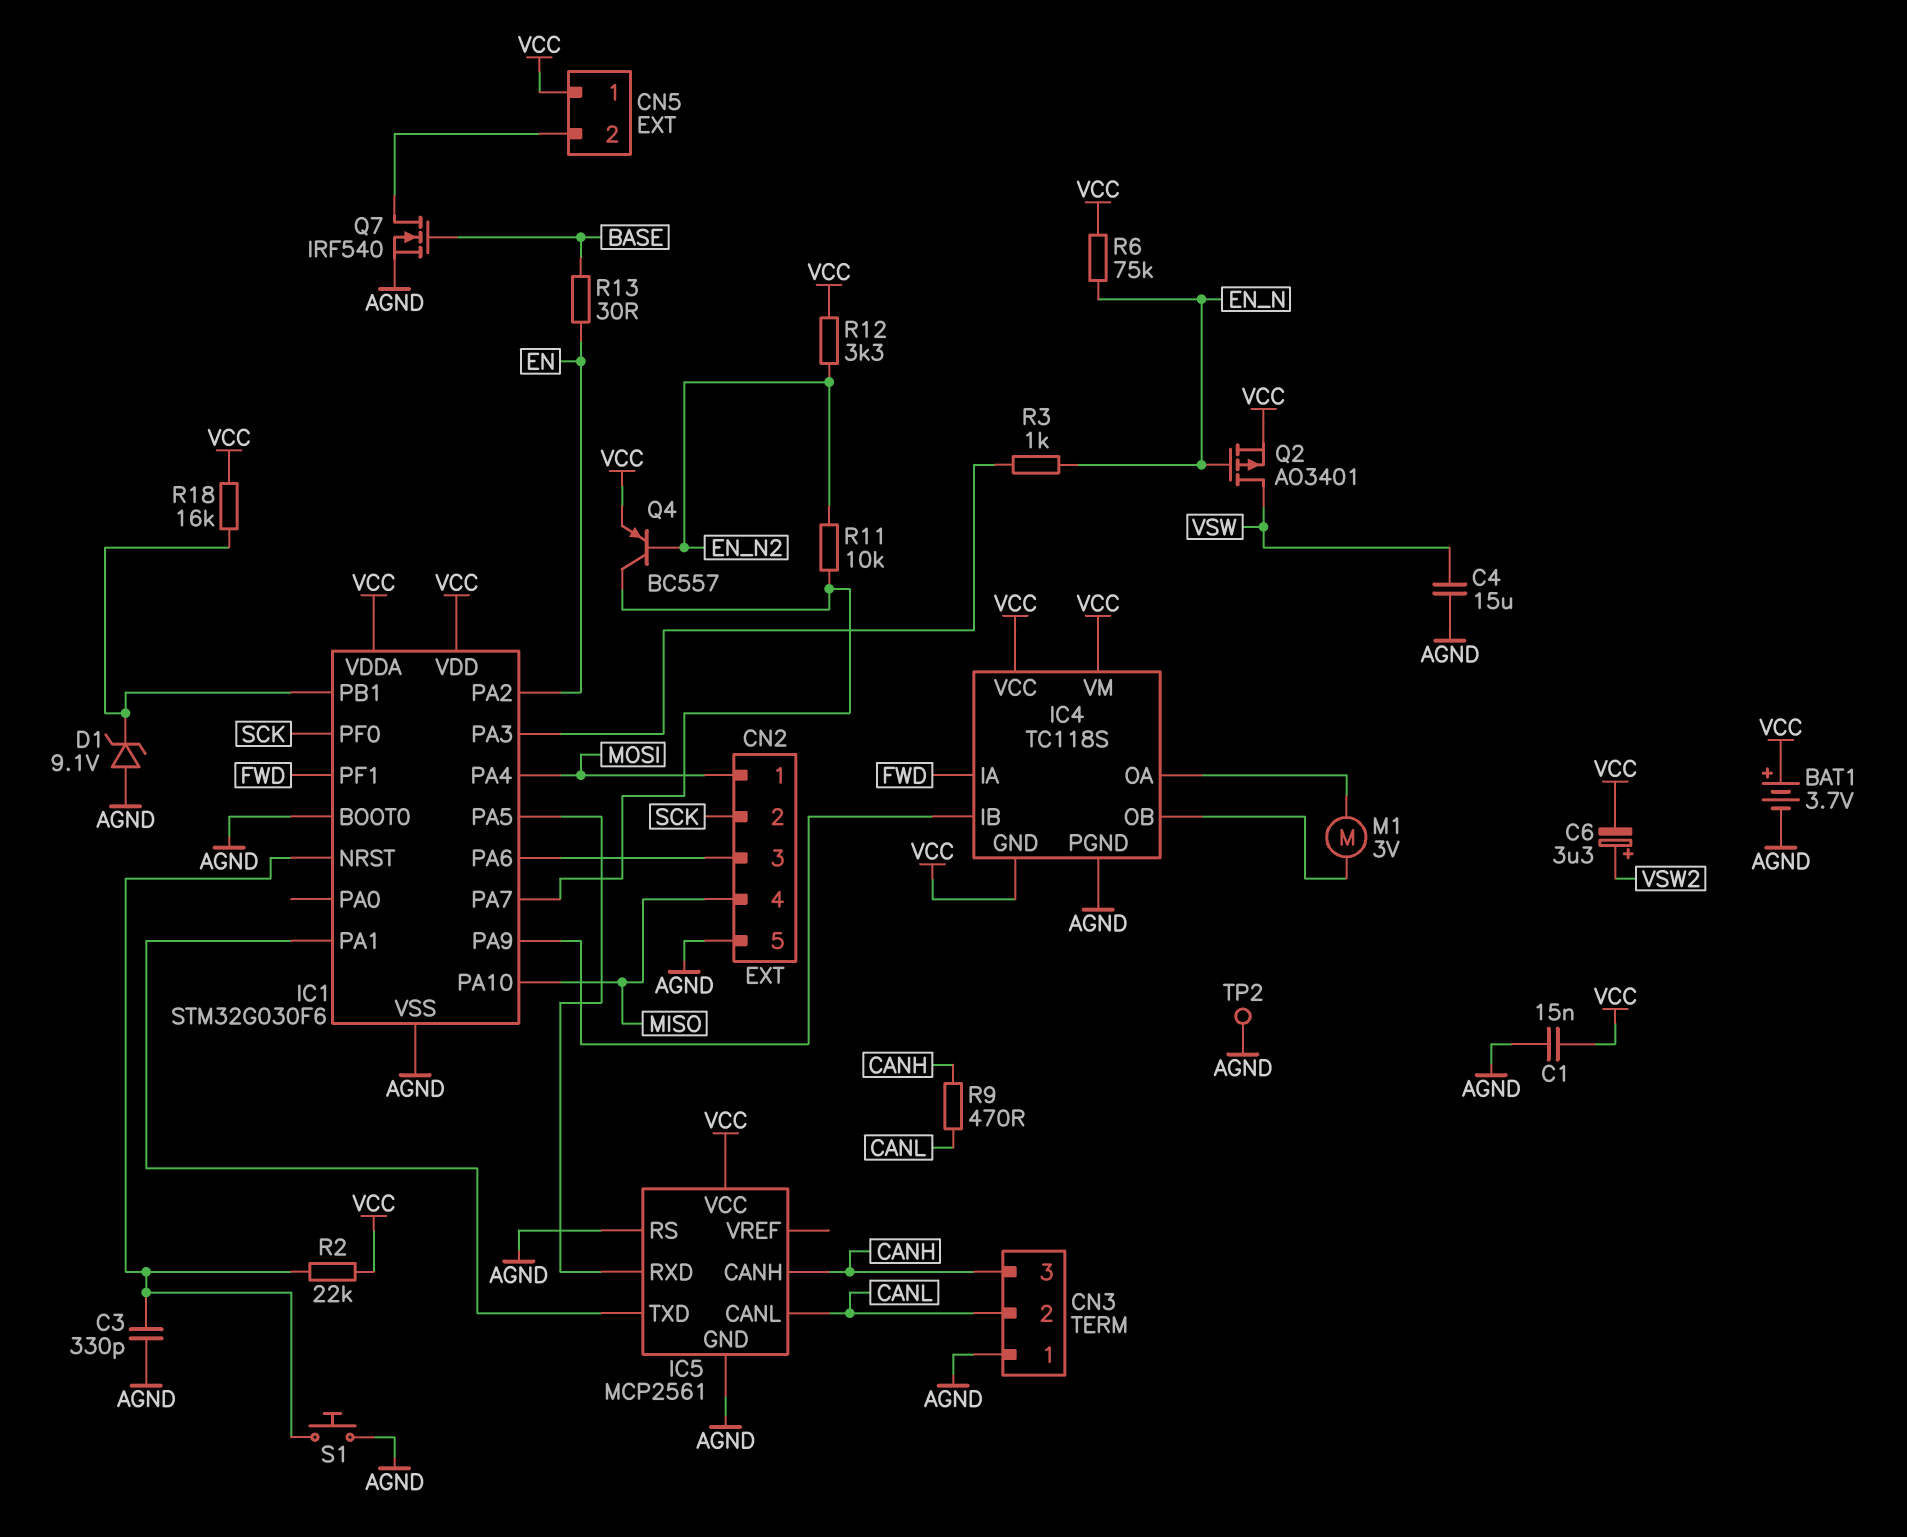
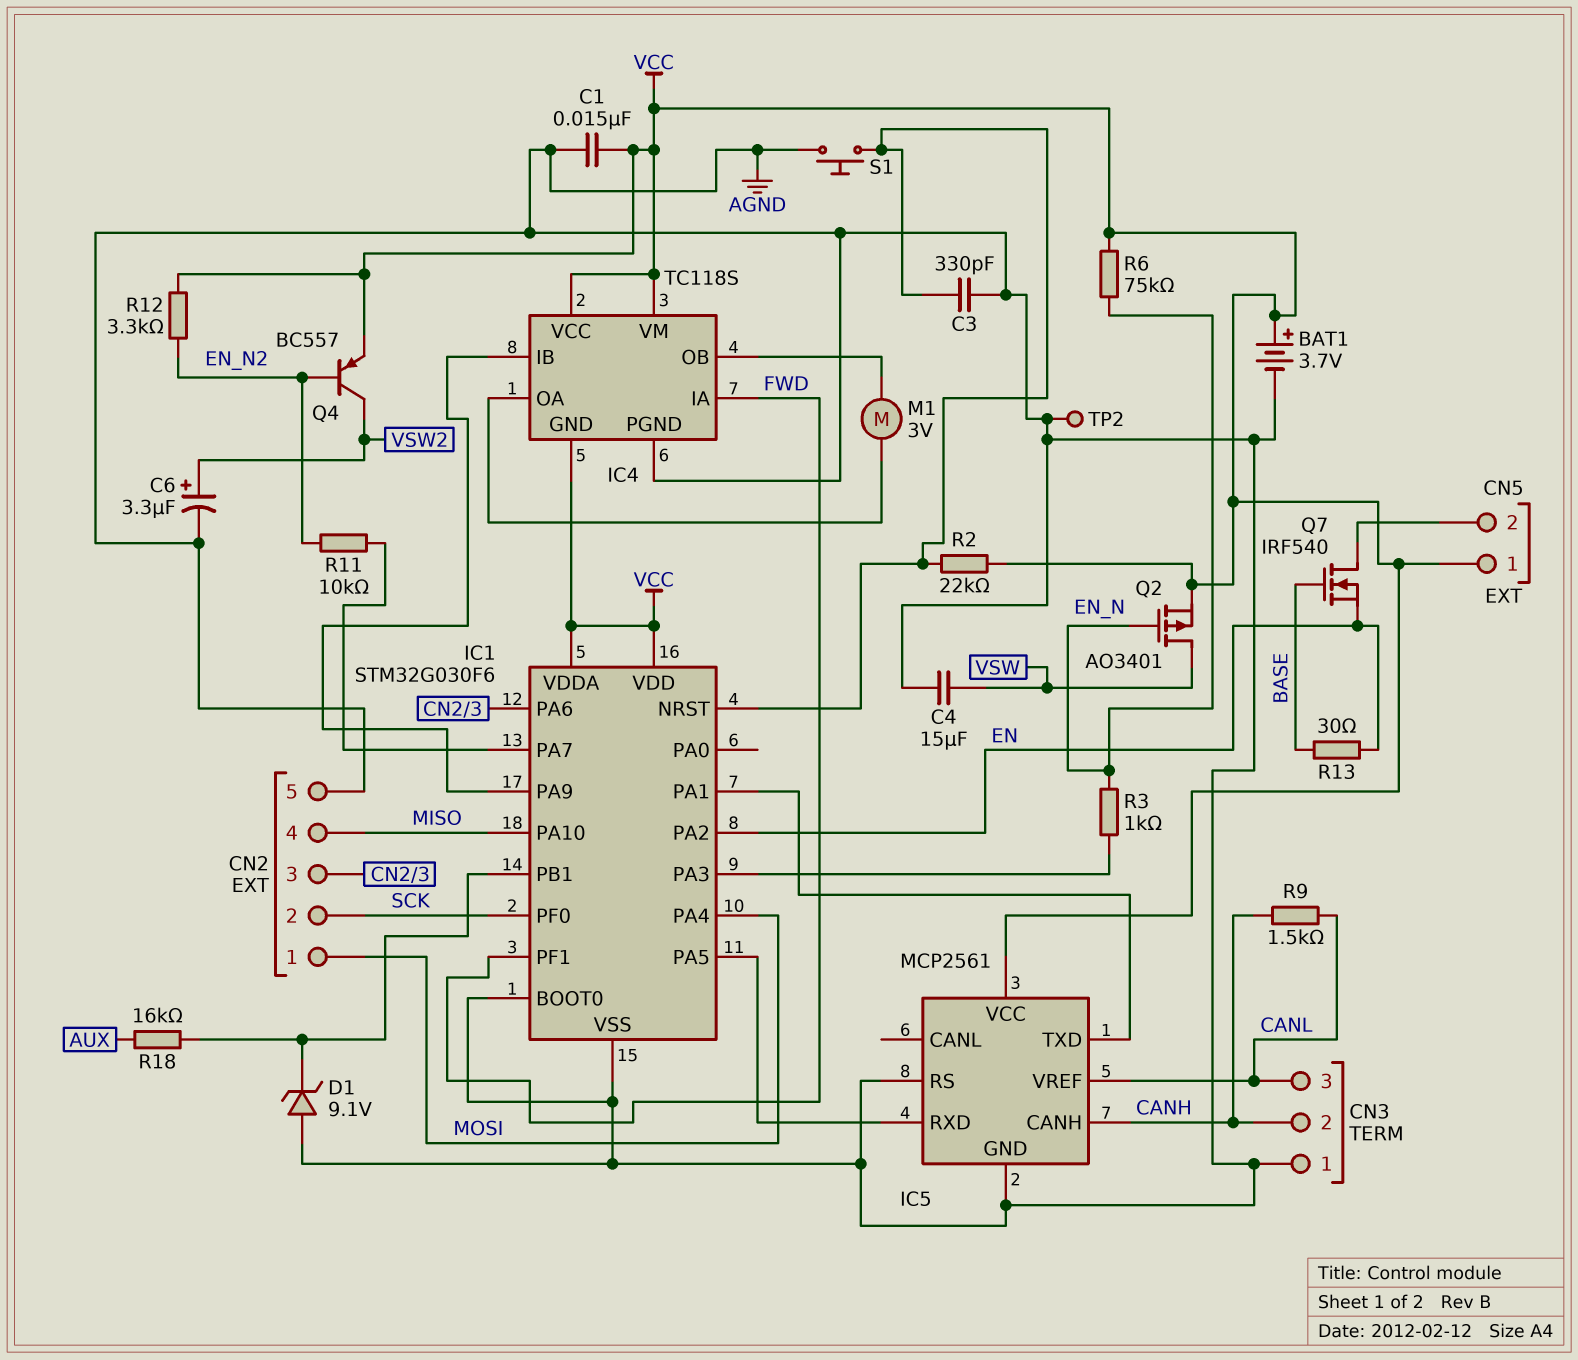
C6: 3.3uF (plus VSW2, minus VCC) -> 3.3uF (plus VSW2, minus AGND)
CN3 pin 2: CANL -> CANH
CN3 pin 3: CANH -> CANL
IC5 pin CANL: CANL -> none
IC5 pin VREF: none -> CANL
Q4: PNP BC557 (B EN_N2, C IC1/PA7, E VCC) -> PNP BC557 (B EN_N2, C VSW2, E VCC)
Q7: NMOS IRF540 (G BASE, D CN5/2, S AGND) -> NMOS IRF540 (G BASE, D CN5/2, S EN)
R9: 470 (CANH, CANL) -> 1.5k (CANH, CANL)
R18: 16k (IC1/PB1, VCC) -> 16k (AUX, IC1/PB1)

